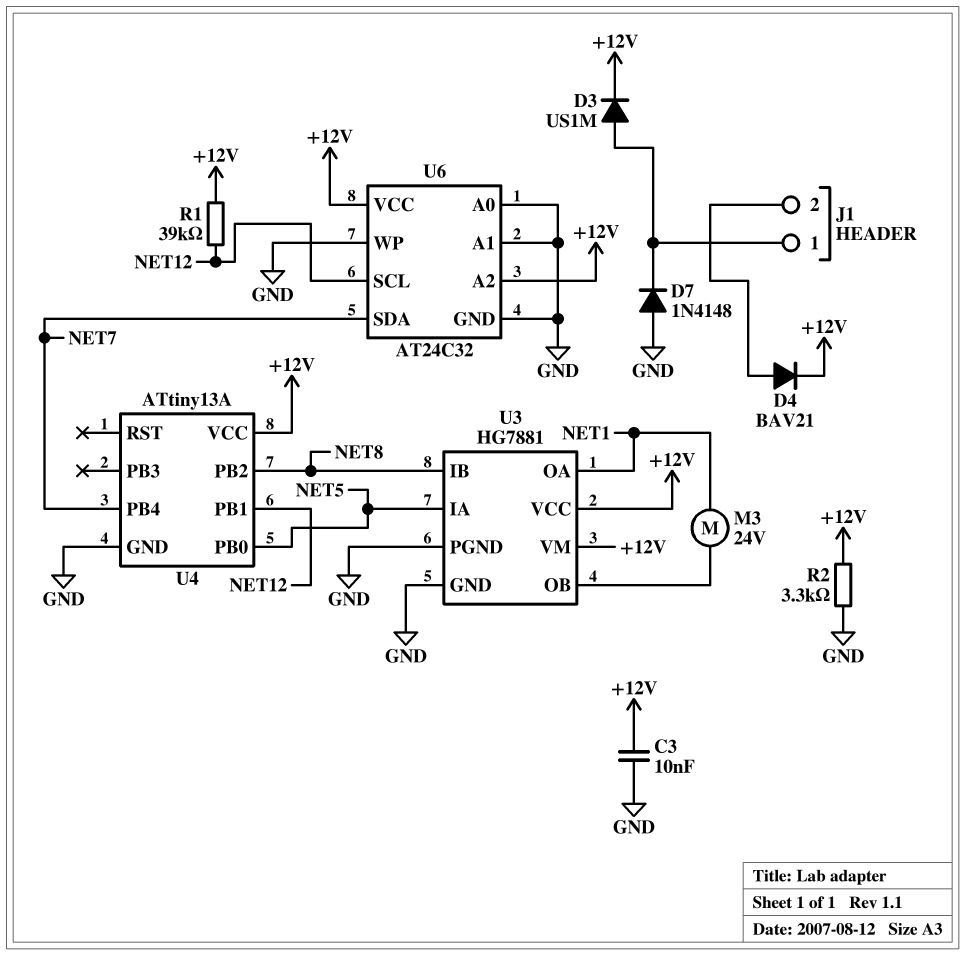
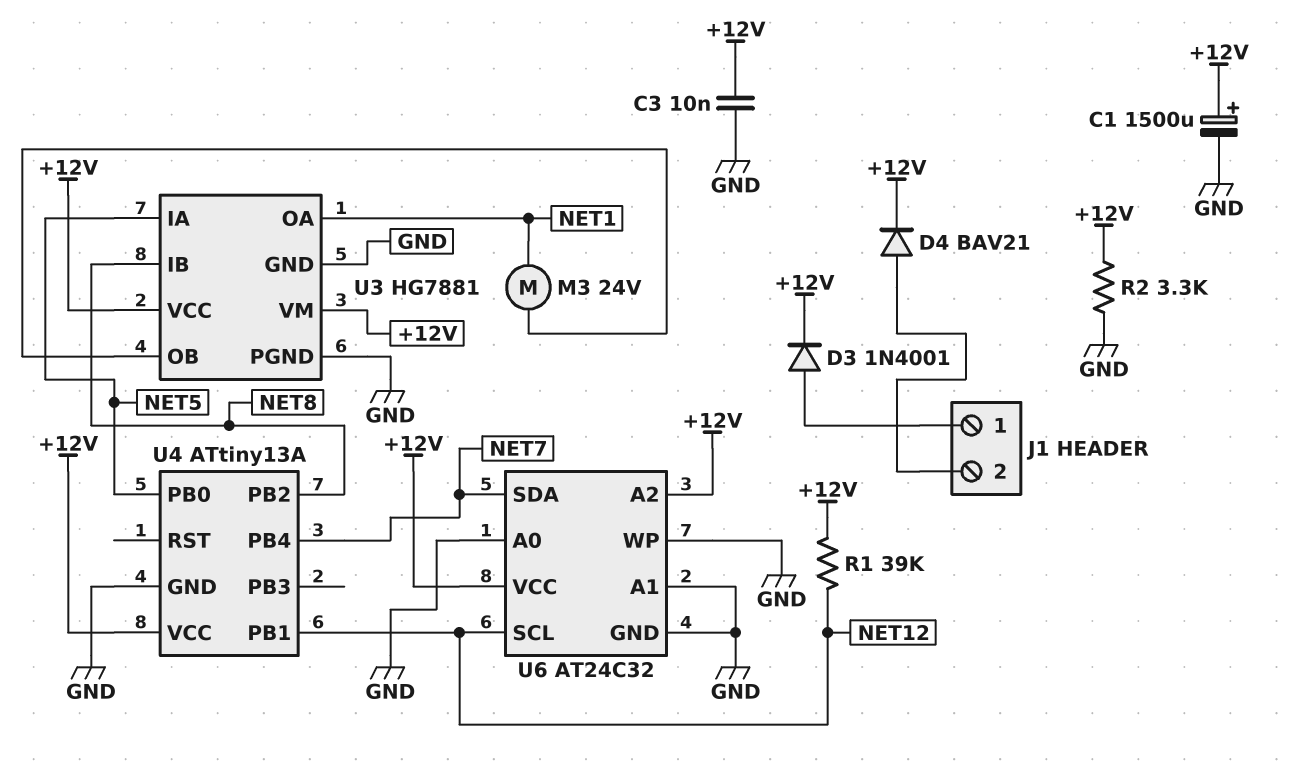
C1: none -> 1500uF (plus +12V, minus GND)
D3: diode US1M (A J1/1, K +12V) -> diode 1N4001 (A J1/1, K +12V)
D7: diode 1N4148 (A GND, K J1/1) -> none

